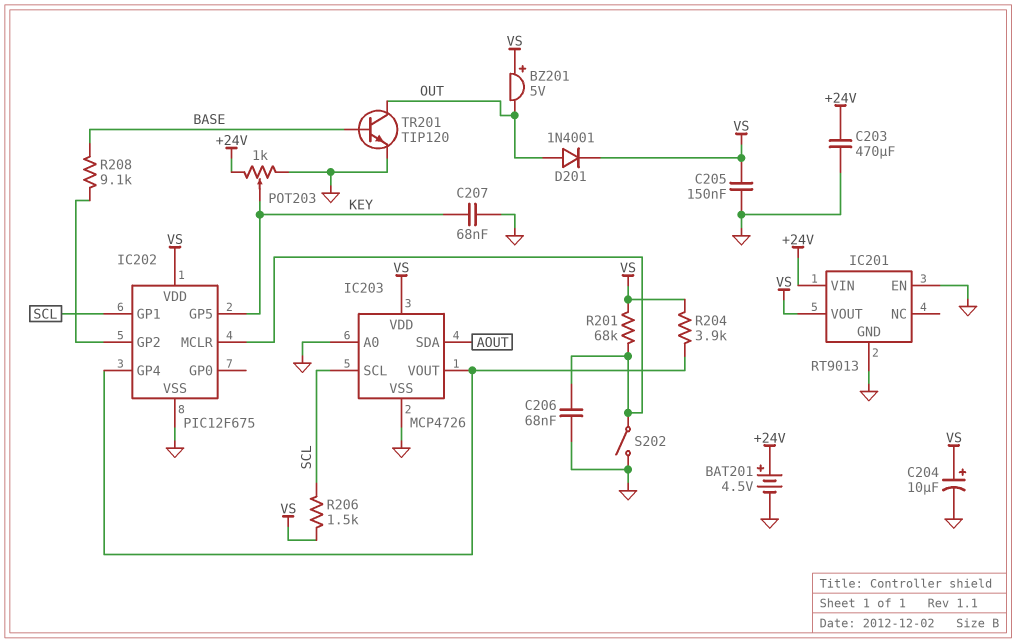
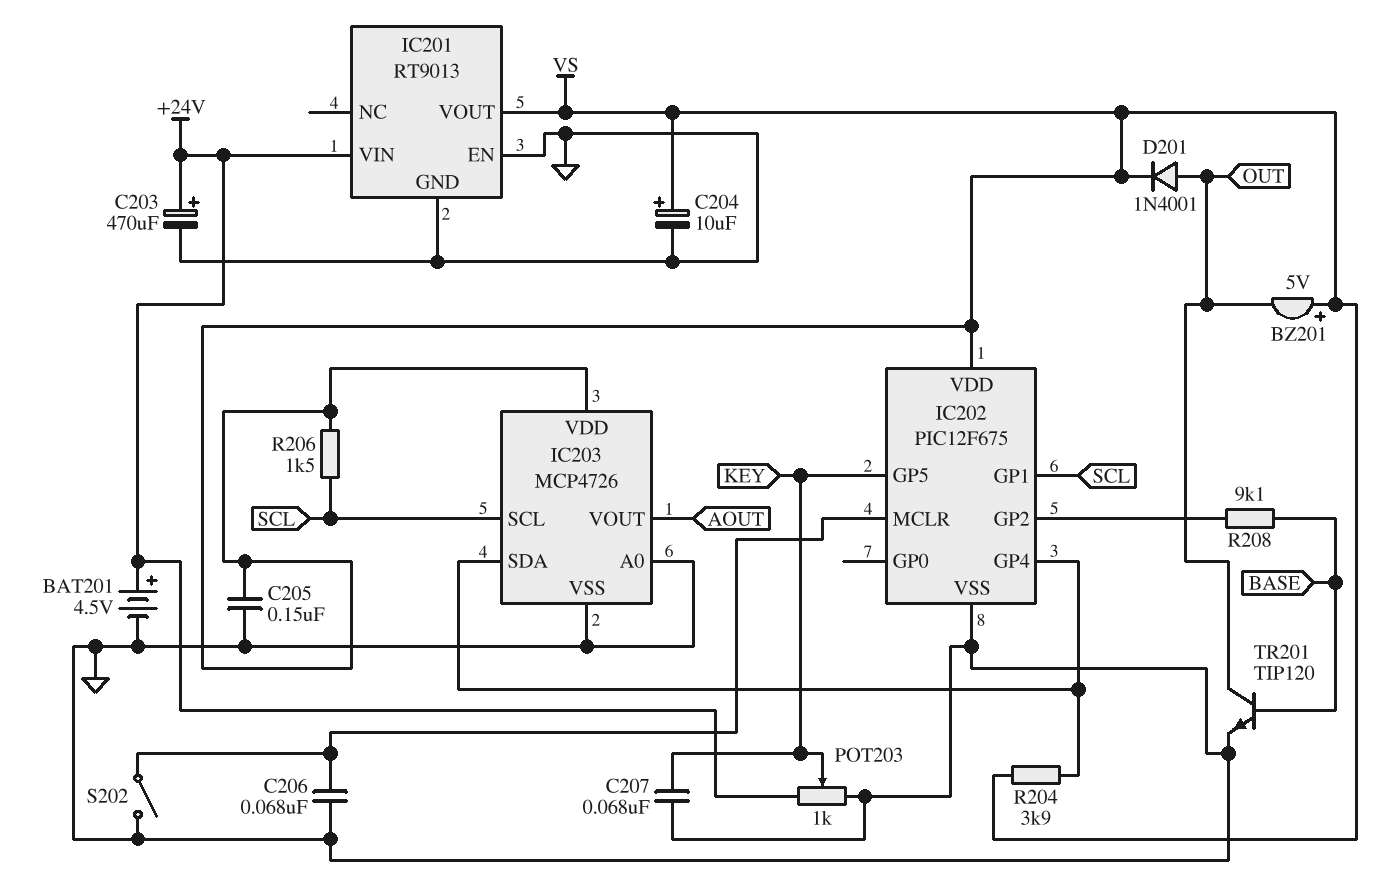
C203: 470uF (+24V, GND) -> 470uF (plus +24V, minus GND)
IC203 pin SDA: AOUT -> IC202/GP4
IC203 pin VOUT: IC202/GP4 -> AOUT
R201: 68k (IC202/MCLR, VS) -> none

